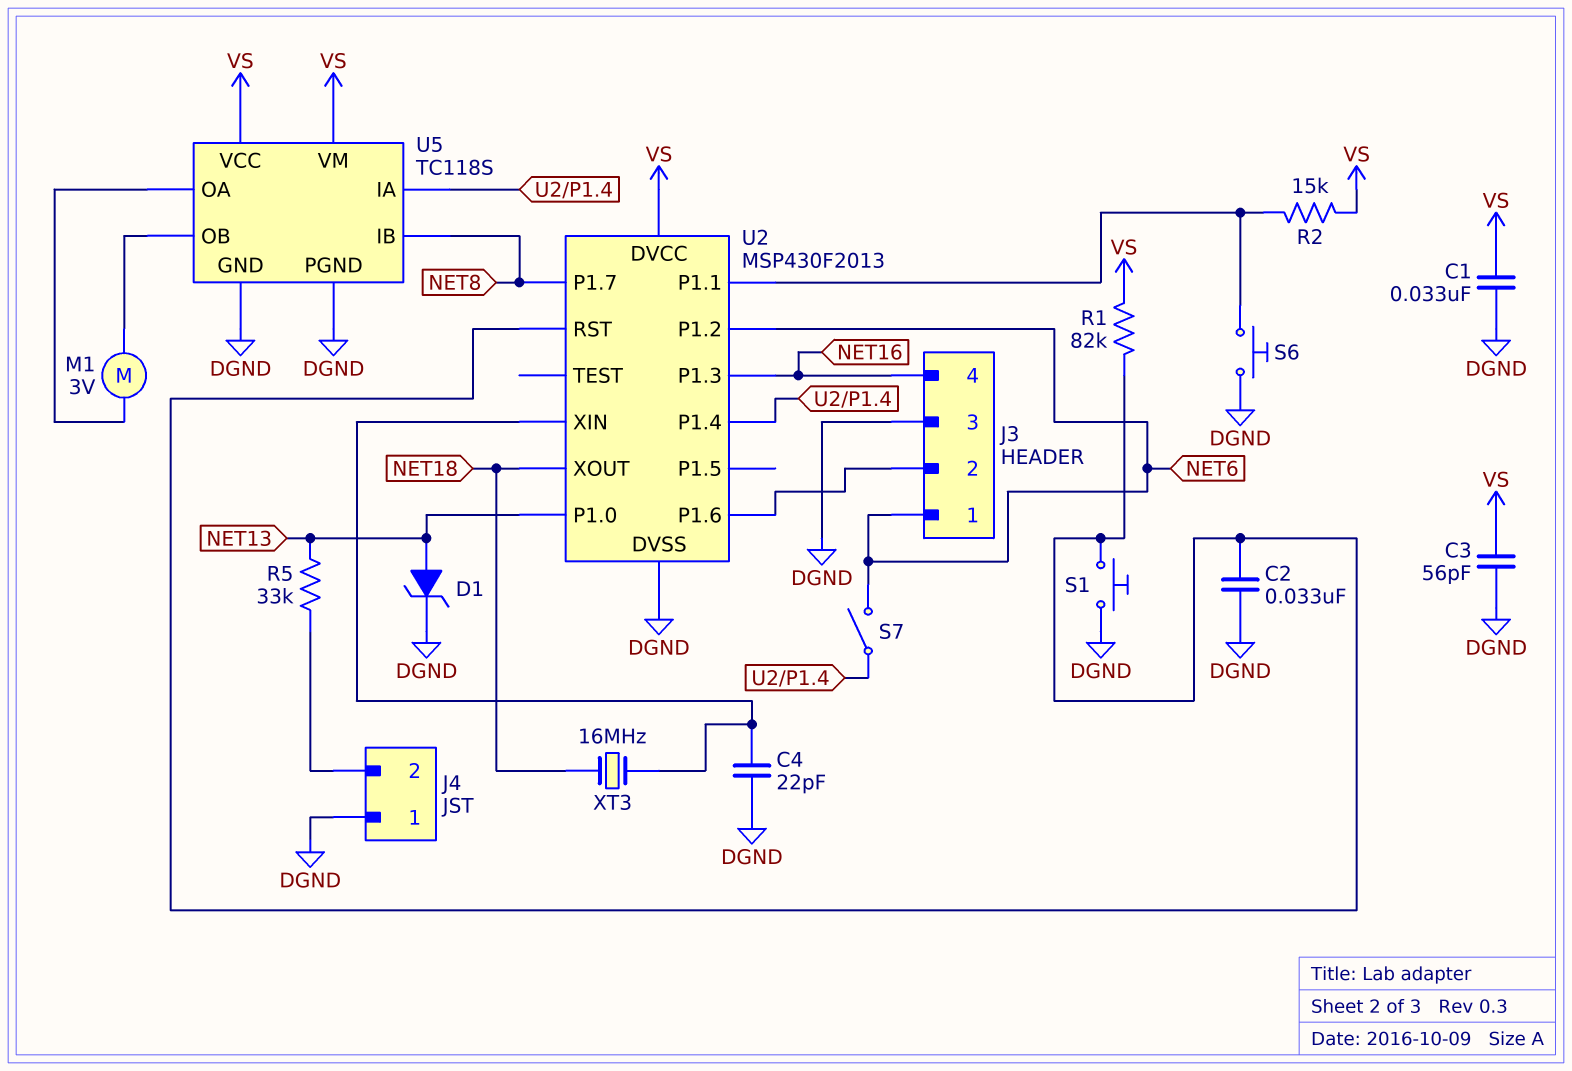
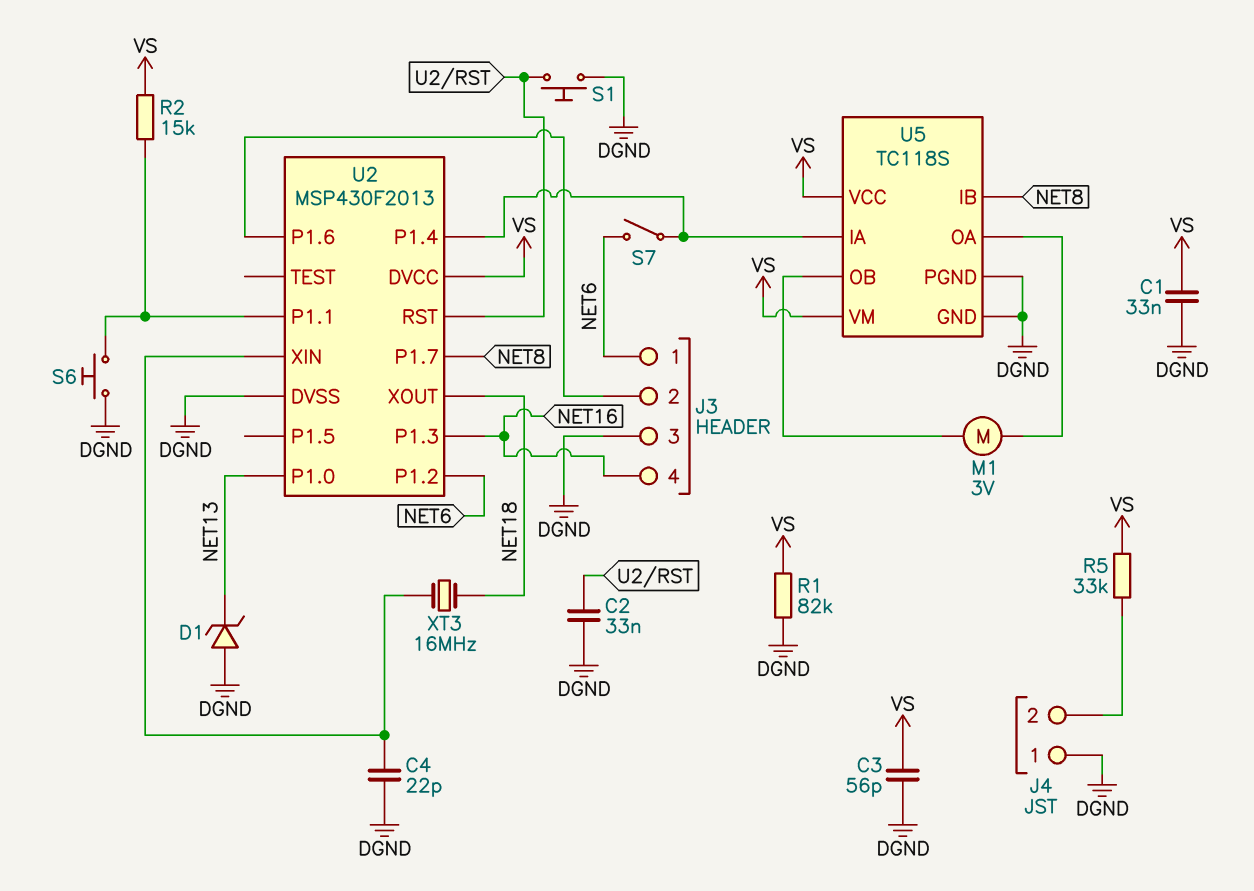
D1: zener (A NET13, K DGND) -> zener (A DGND, K NET13)
R1: 82k (U2/RST, VS) -> 82k (DGND, VS)
R5: 33k (J4/2, NET13) -> 33k (J4/2, VS)

